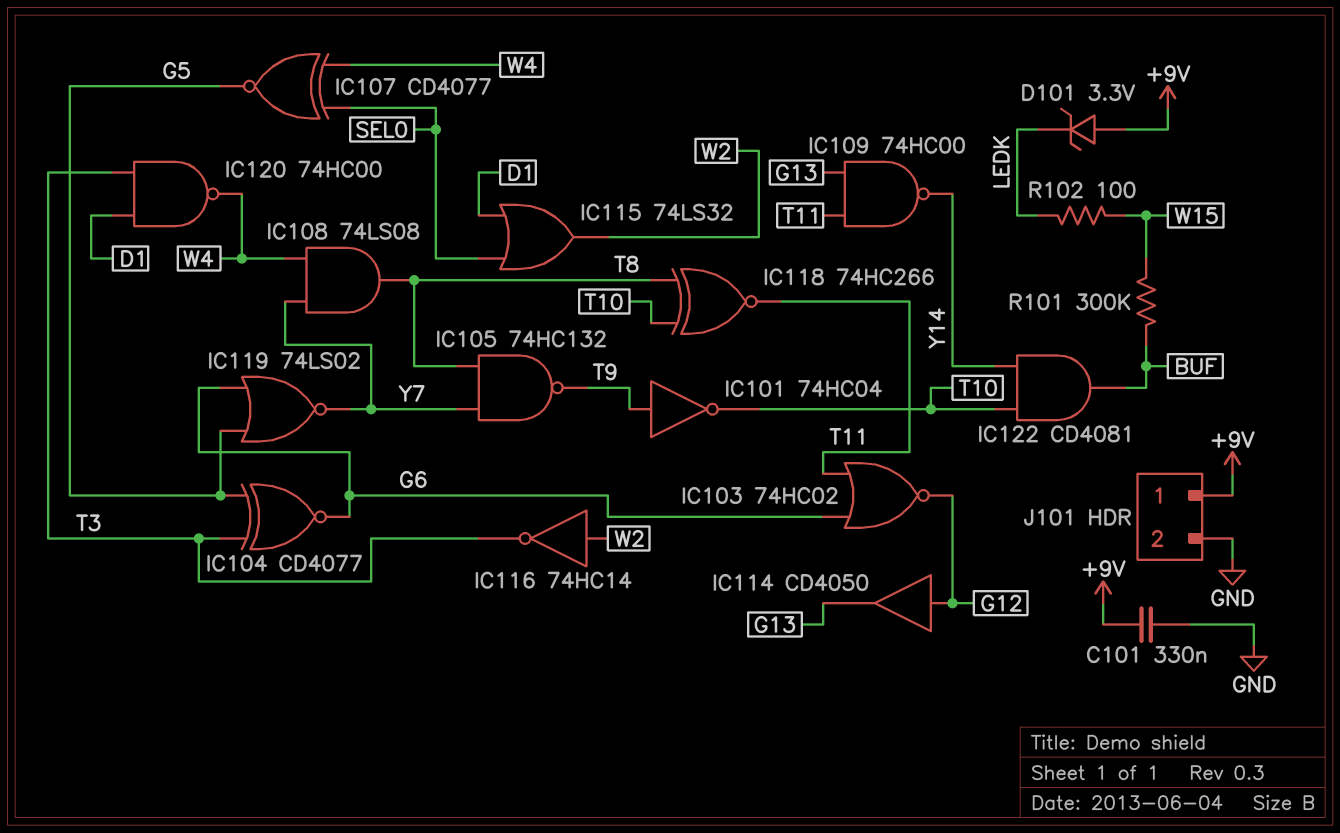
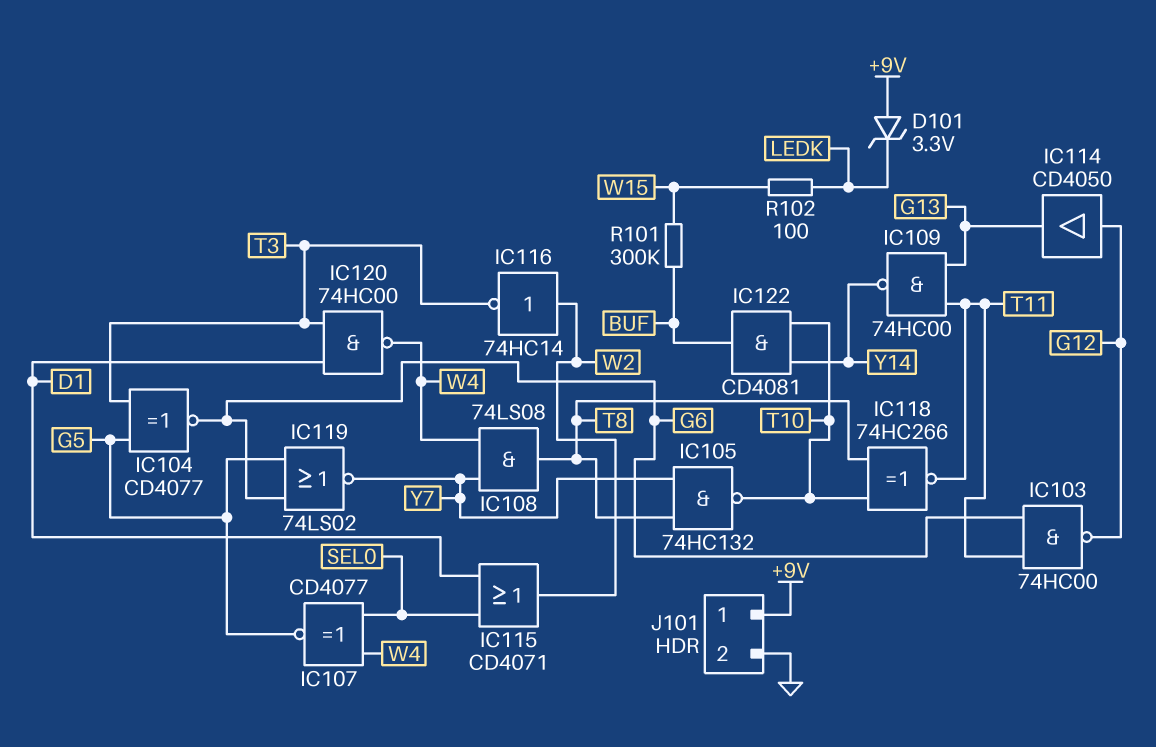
C101: 330nF (+9V, GND) -> none
IC101: NOT 74HC04 (in T9, out T10) -> none
IC103: NOR 74HC02 (in G6, in T11, out G12) -> NAND 74HC00 (in G6, in T11, out G12)
IC105: NAND 74HC132 (in T8, in Y7, out T9) -> NAND 74HC132 (in T8, in Y7, out T10)
IC115: OR 74LS32 (in D1, in SEL0, out W2) -> OR CD4071 (in D1, in SEL0, out W2)

